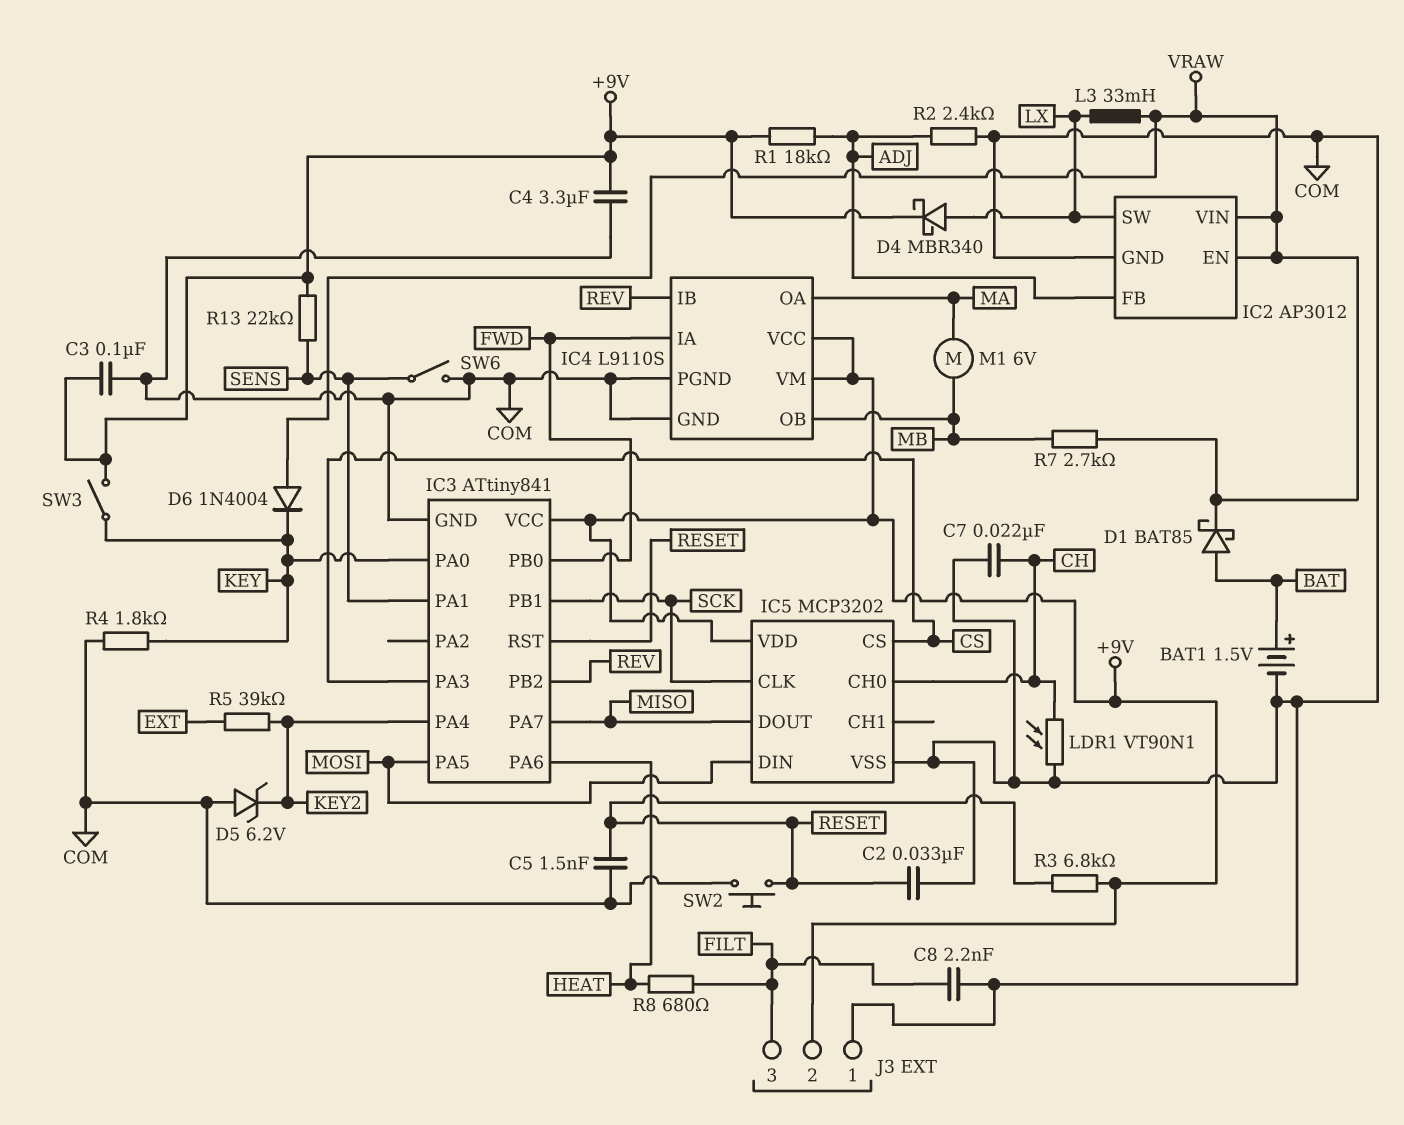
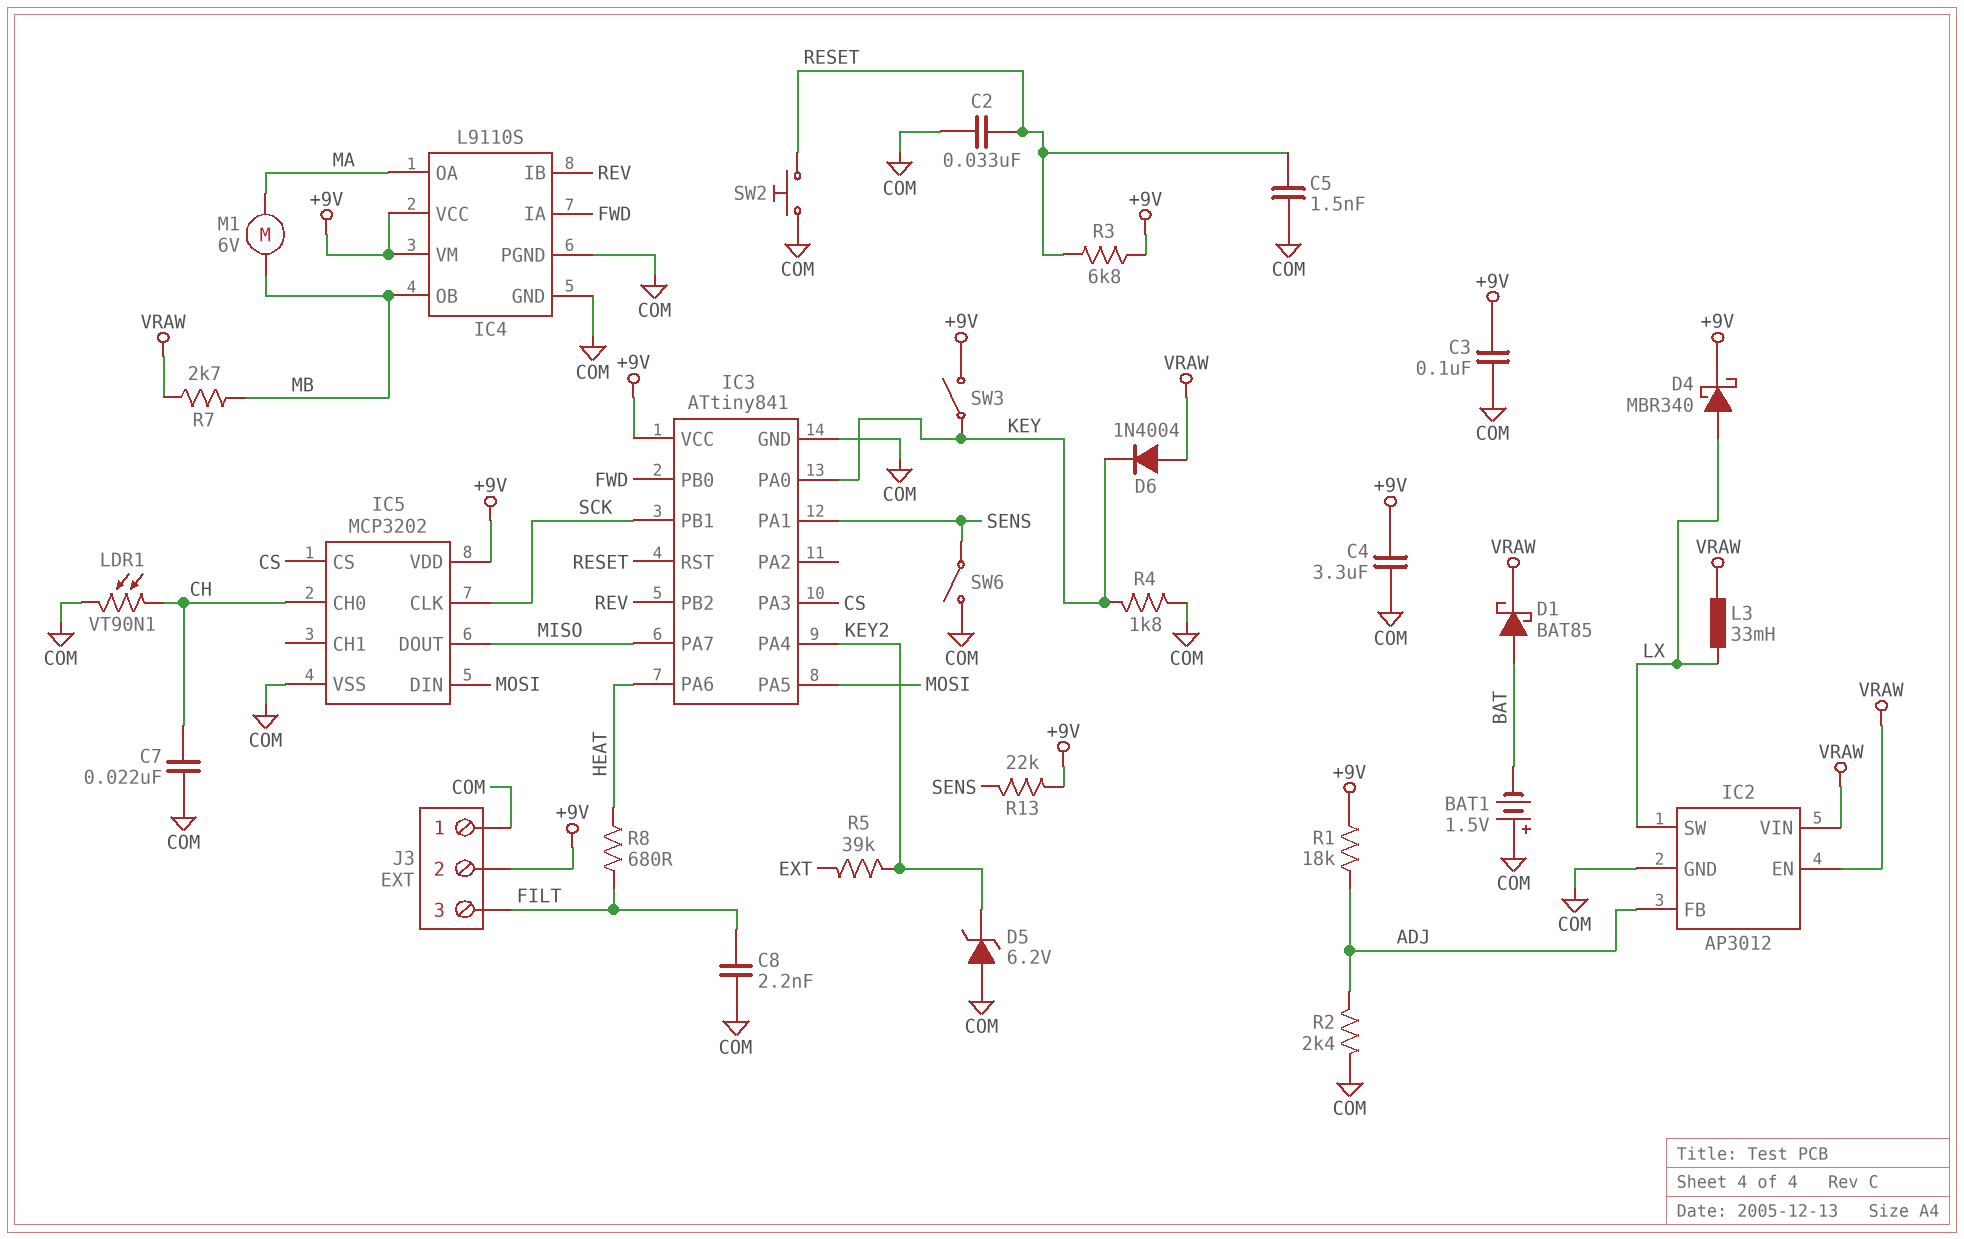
BAT1: 1.5V (plus BAT, minus COM) -> 1.5V (plus COM, minus BAT)

